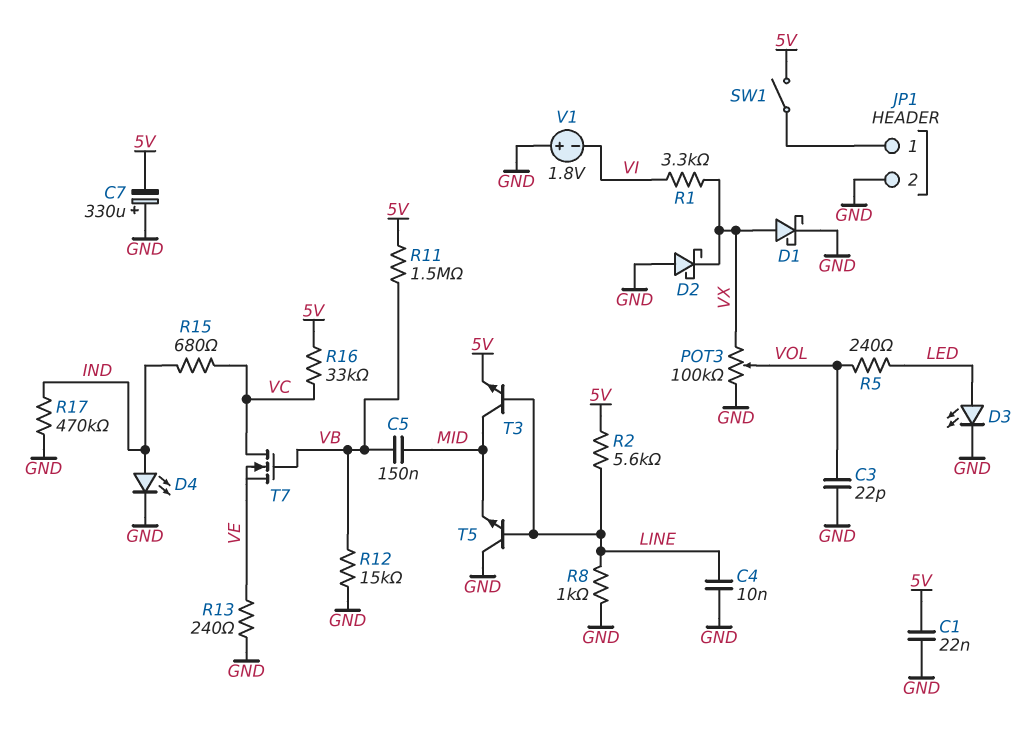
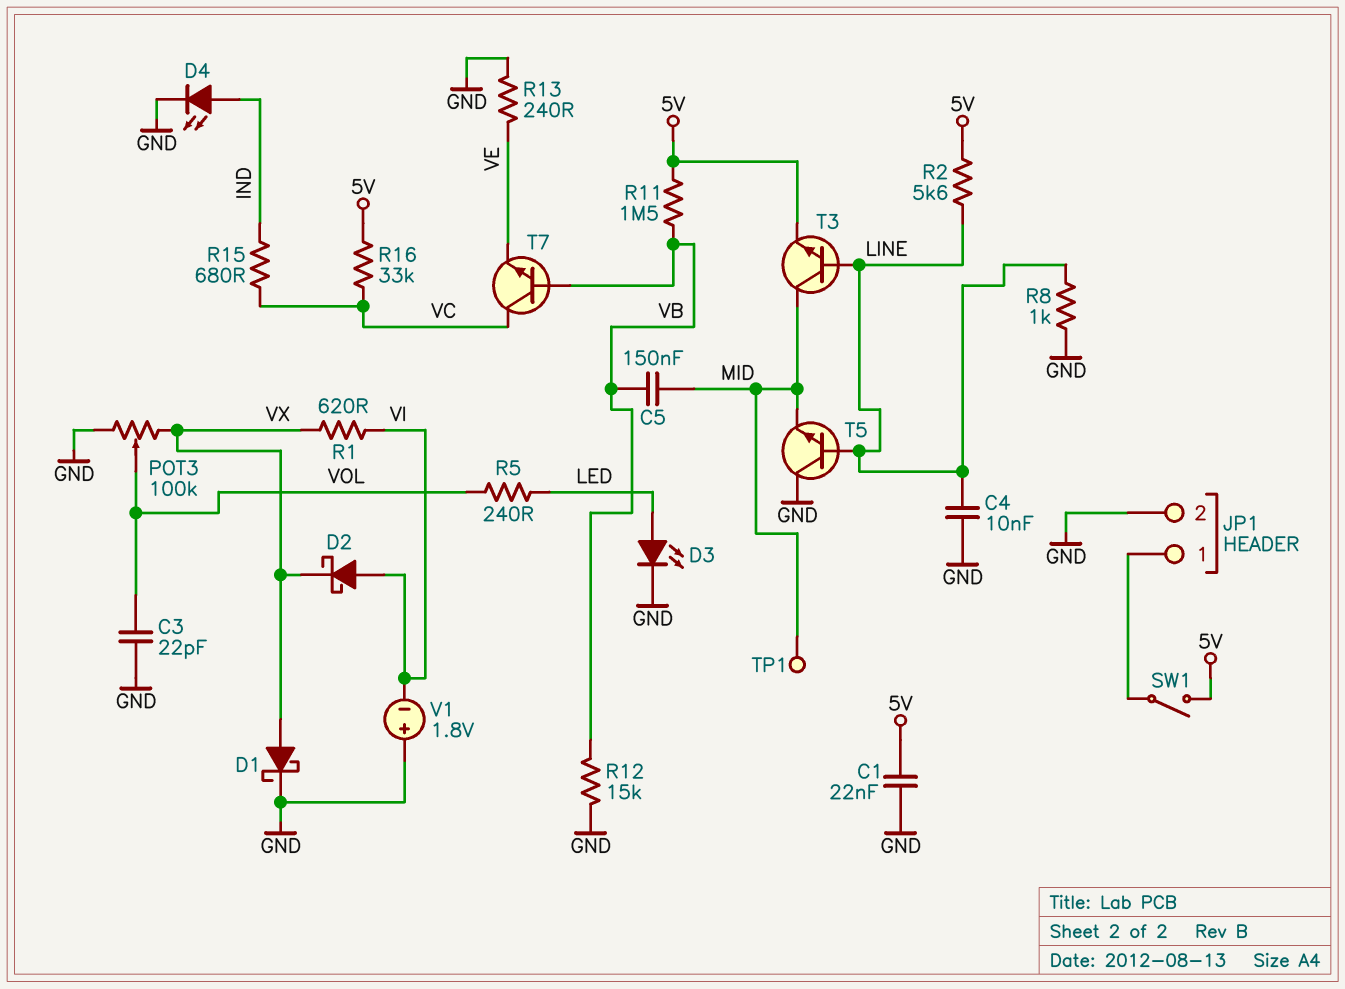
C7: 330uF (plus GND, minus 5V) -> none
D2: schottky (A GND, K VX) -> schottky (A VI, K VX)
R1: 3.3k (VI, VX) -> 620 (VI, VX)
R17: 470k (GND, IND) -> none
T7: NMOS (G VB, D VC, S VE) -> NPN (B VB, C VC, E VE)
TP1: none -> test point (MID)

